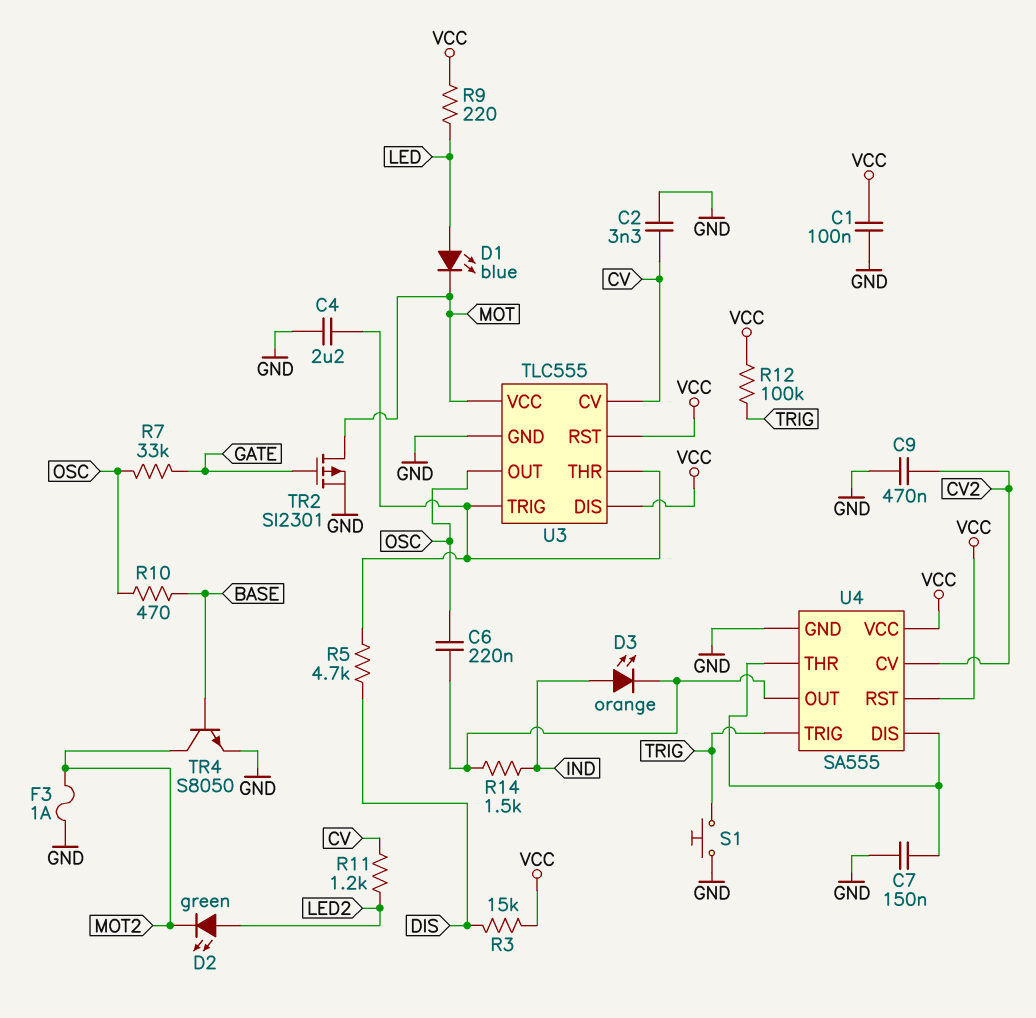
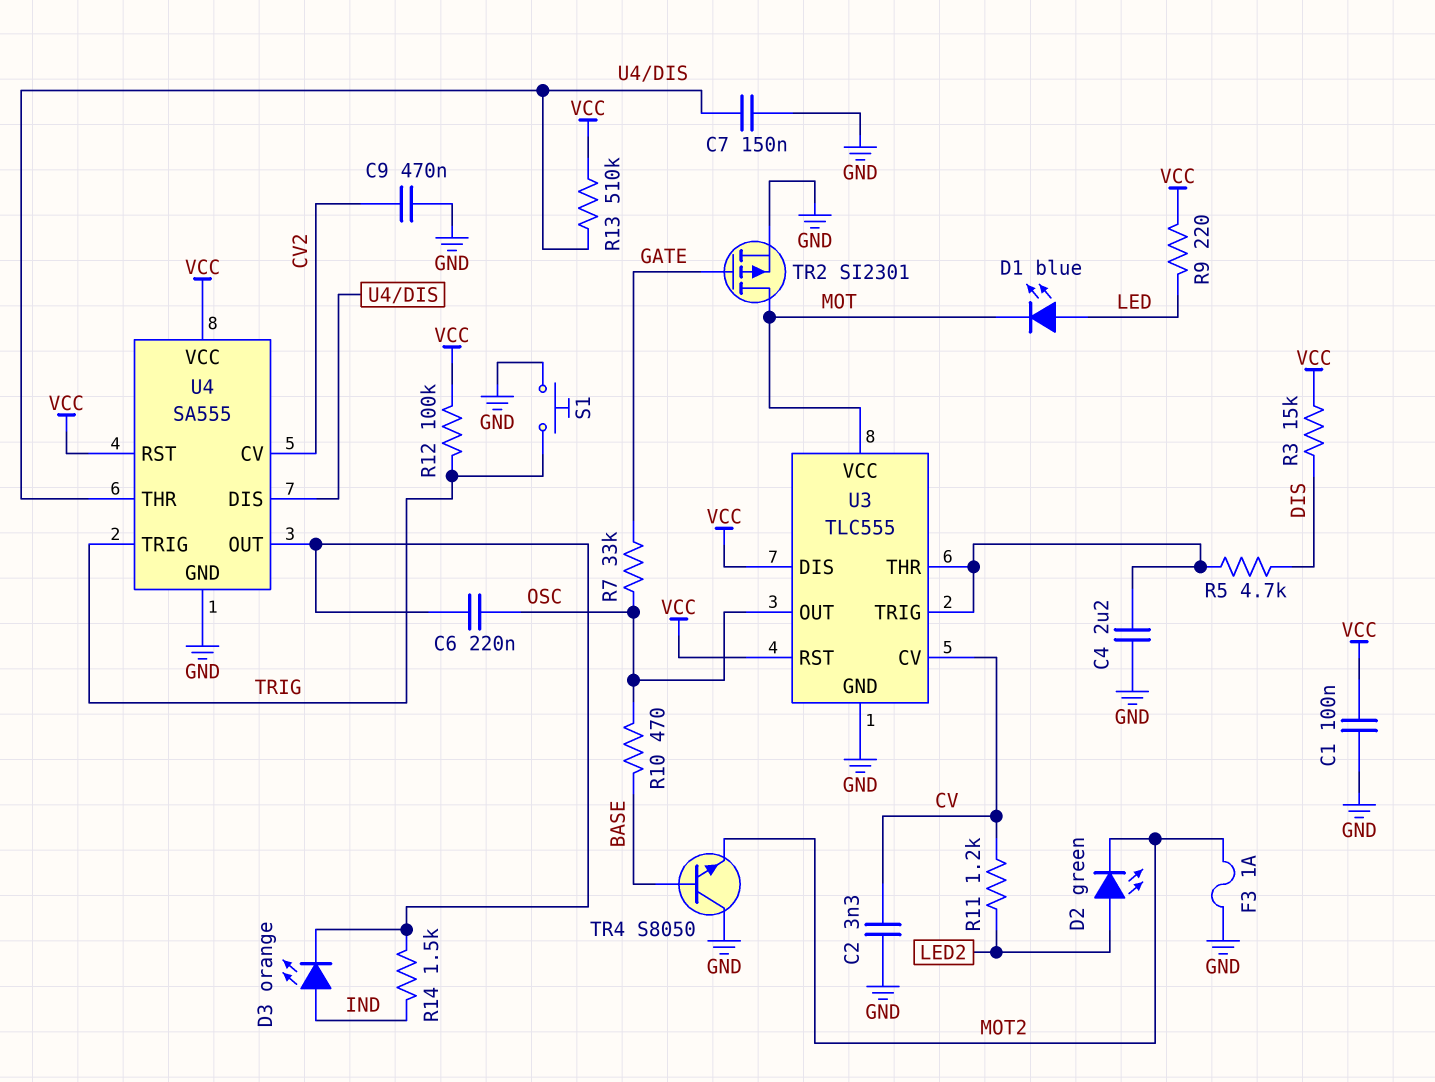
R13: none -> 510k (U4/DIS, VCC)
TR4: NPN S8050 (B BASE, C MOT2, E GND) -> NPN S8050 (B BASE, C GND, E MOT2)

